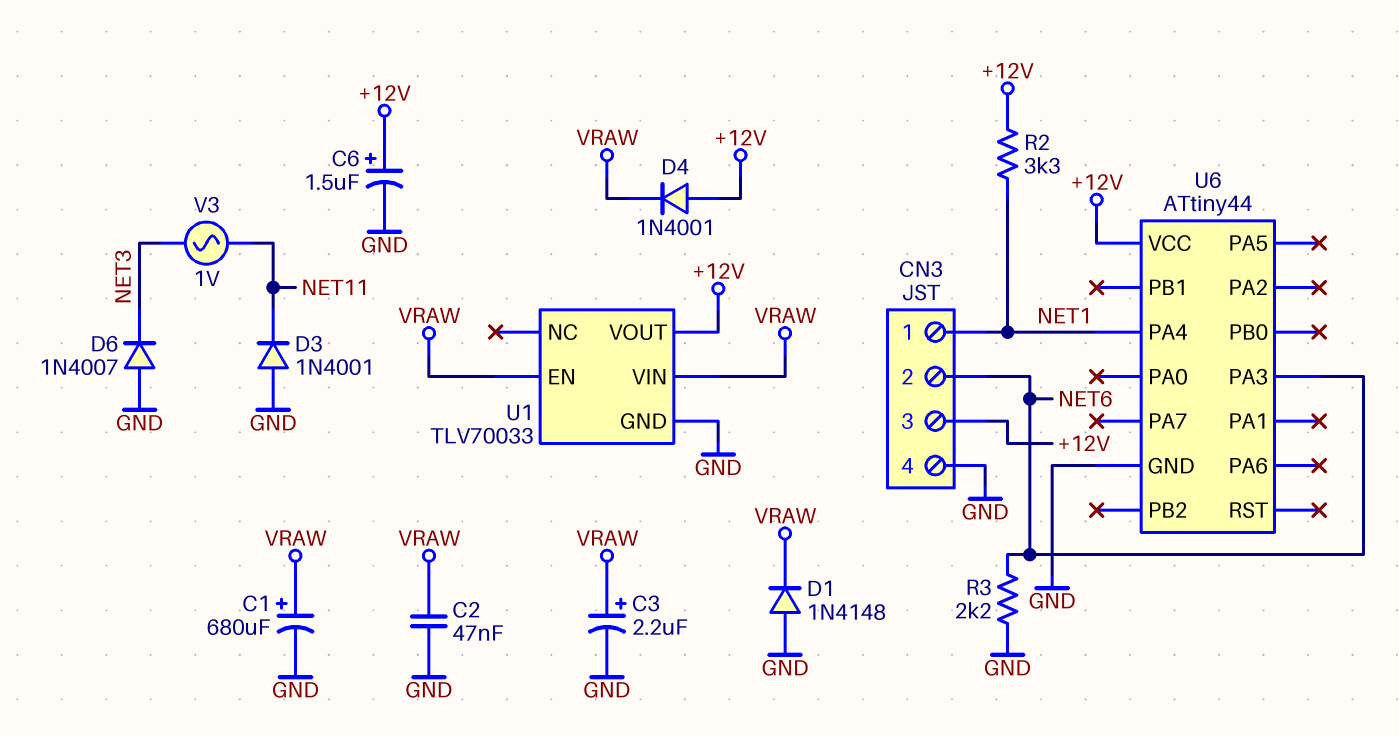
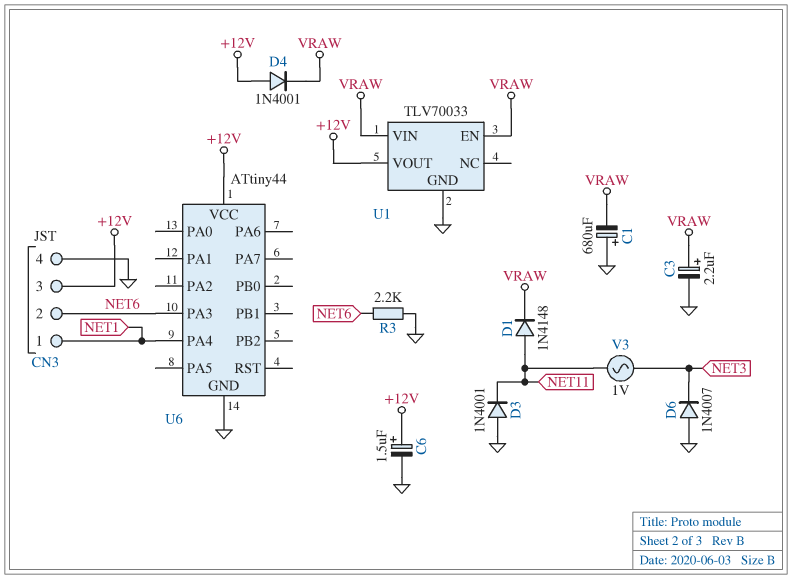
C1: 680uF (plus VRAW, minus GND) -> 680uF (plus GND, minus VRAW)
C2: 47nF (GND, VRAW) -> none
D1: diode 1N4148 (A GND, K VRAW) -> diode 1N4148 (A NET11, K VRAW)
R2: 3.3k (+12V, NET1) -> none

